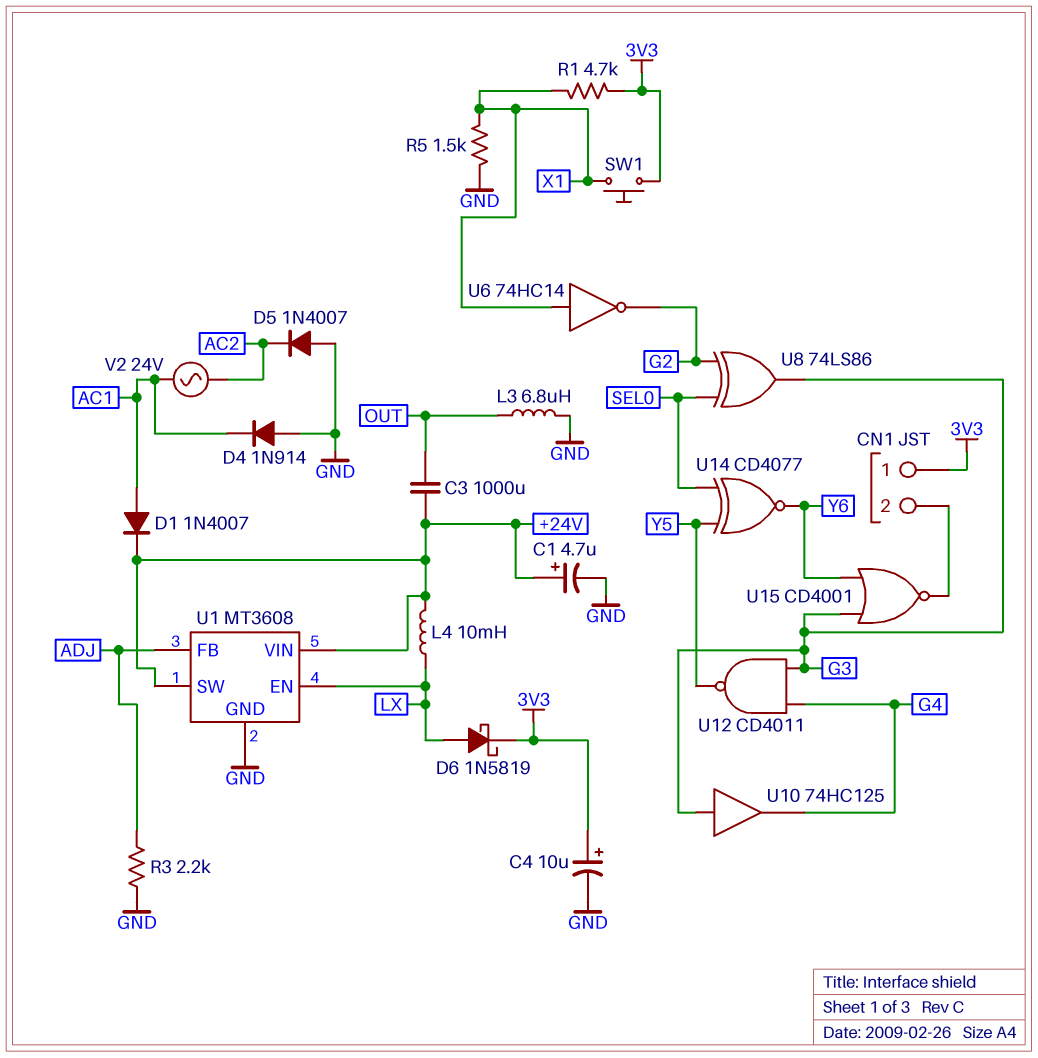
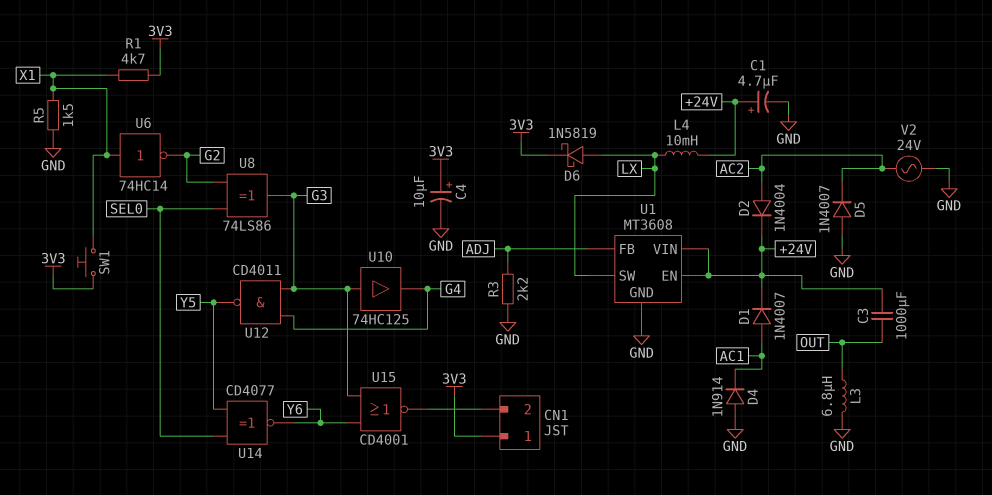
D2: none -> diode 1N4004 (A AC2, K +24V)
U1 pin EN: LX -> +24V
U1 pin SW: +24V -> LX
V2: AC 24V (AC1, AC2) -> AC 24V (AC2, GND)

